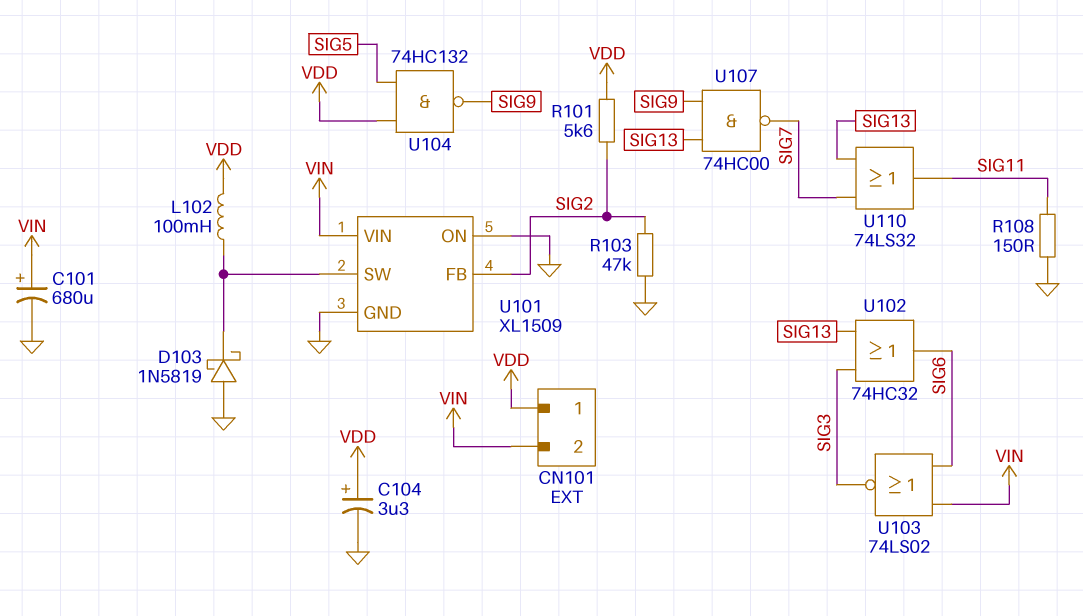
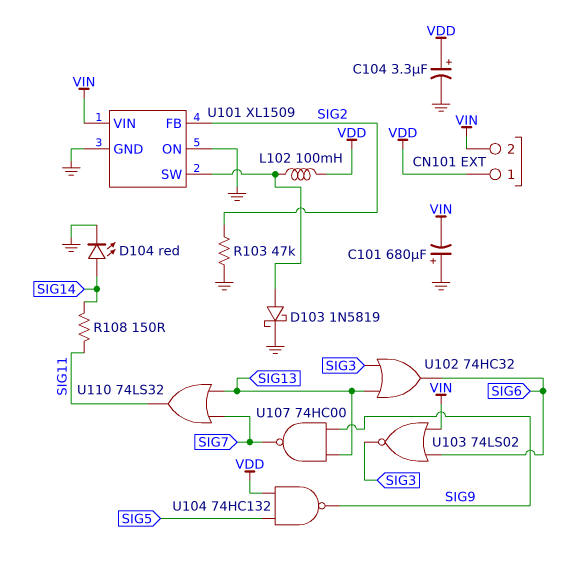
C101: 680uF (plus VIN, minus GND) -> 680uF (plus GND, minus VIN)
D103: schottky 1N5819 (A GND, K U101/SW) -> schottky 1N5819 (A U101/SW, K GND)
D104: none -> LED red (A SIG14, K GND)
R101: 5.6k (SIG2, VDD) -> none
R108: 150 (GND, SIG11) -> 150 (SIG11, SIG14)

